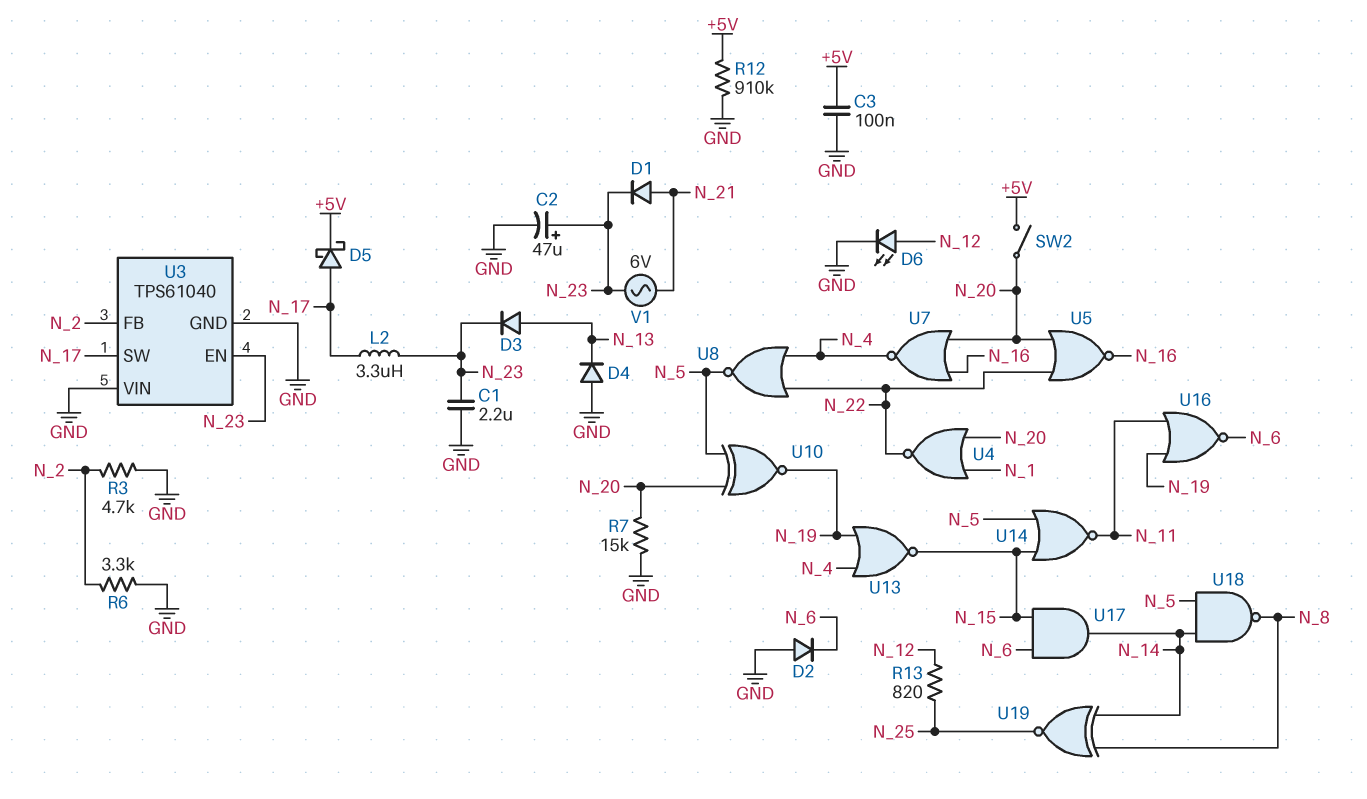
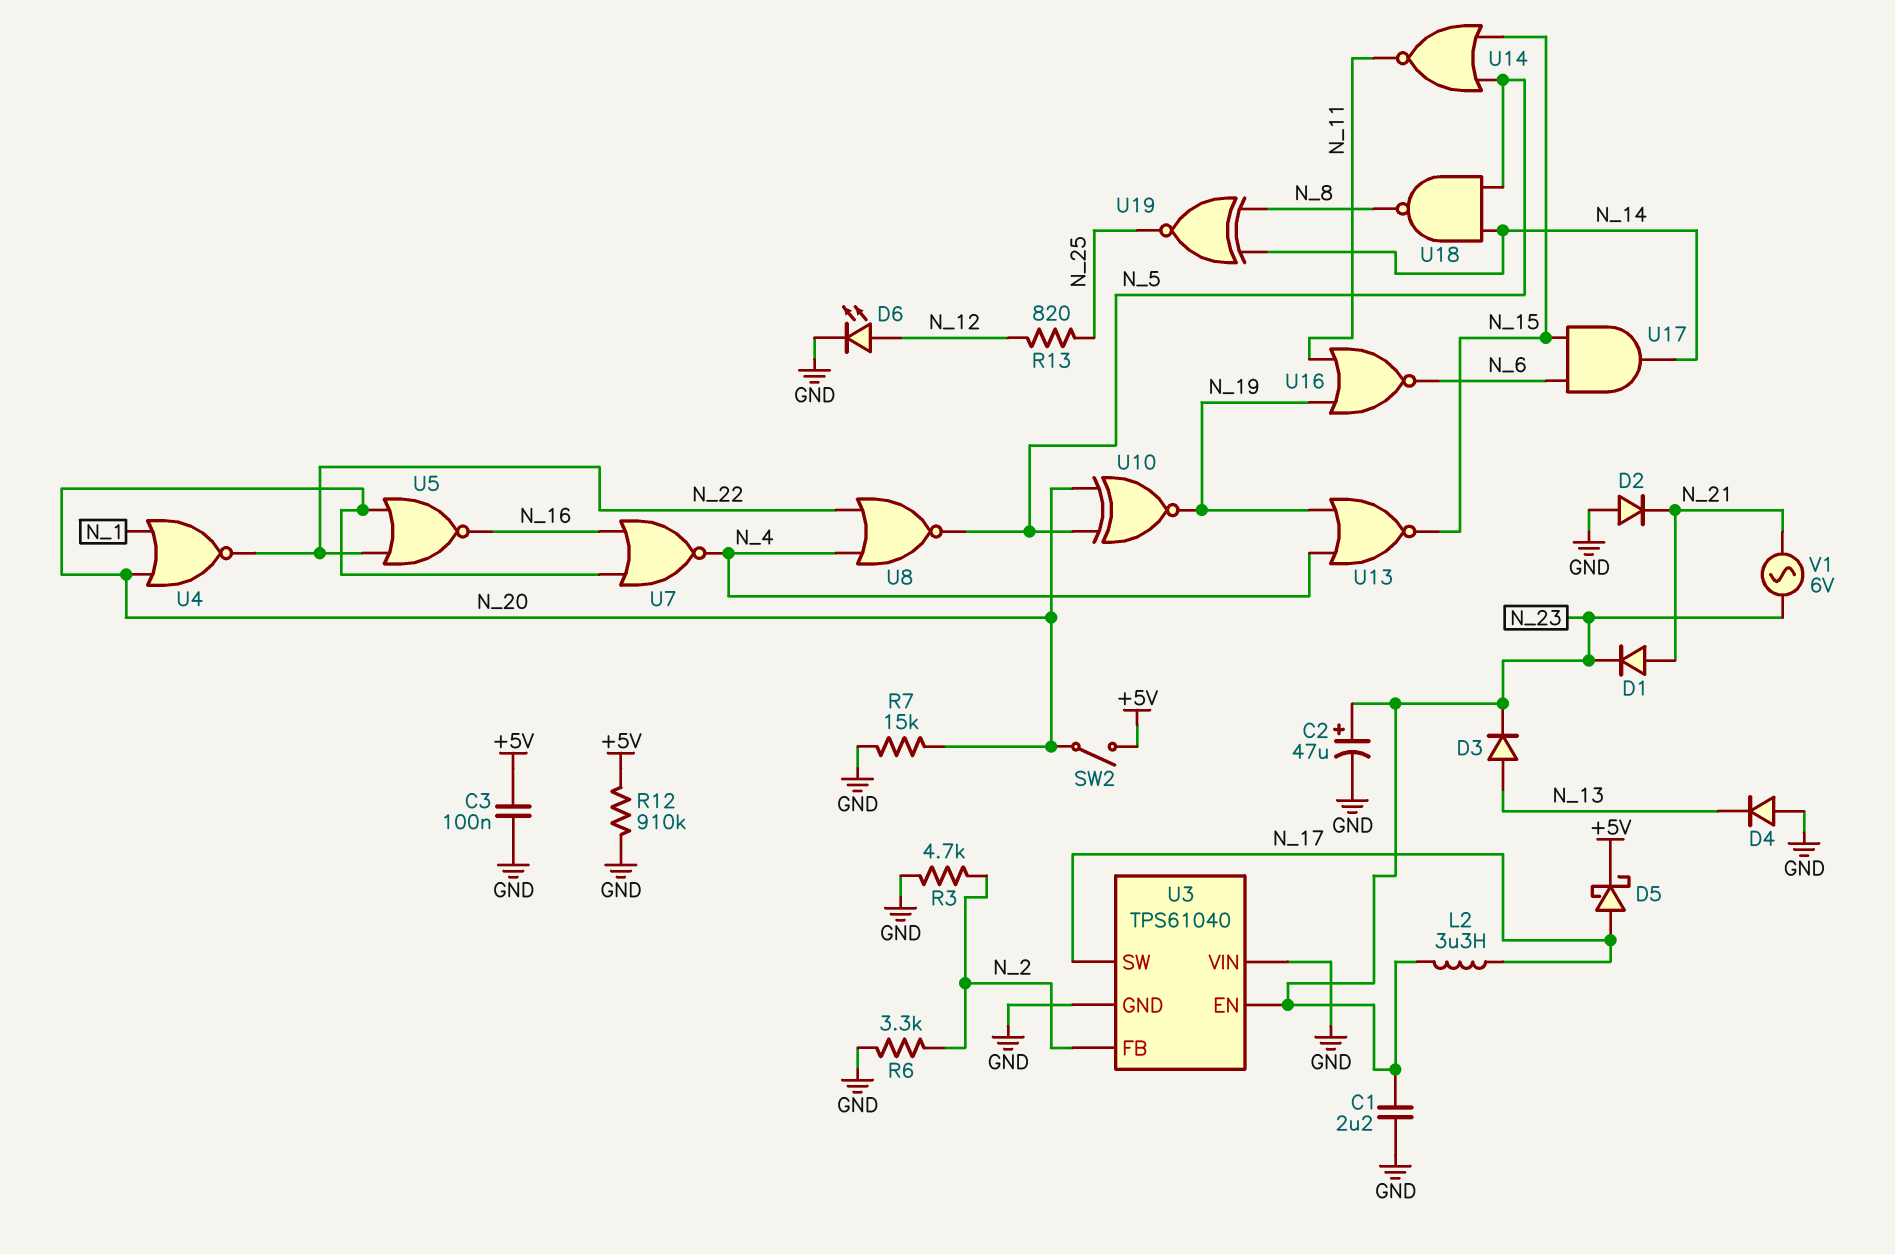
D2: diode (A GND, K N_6) -> diode (A GND, K N_21)

